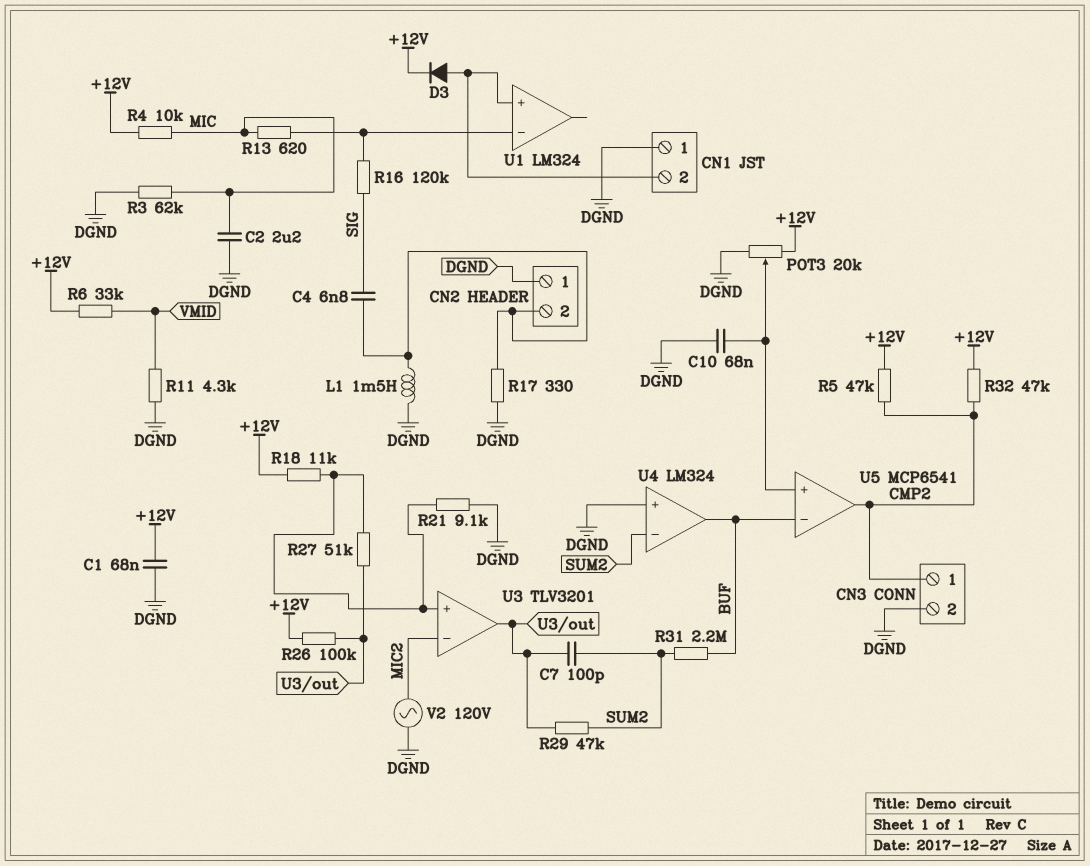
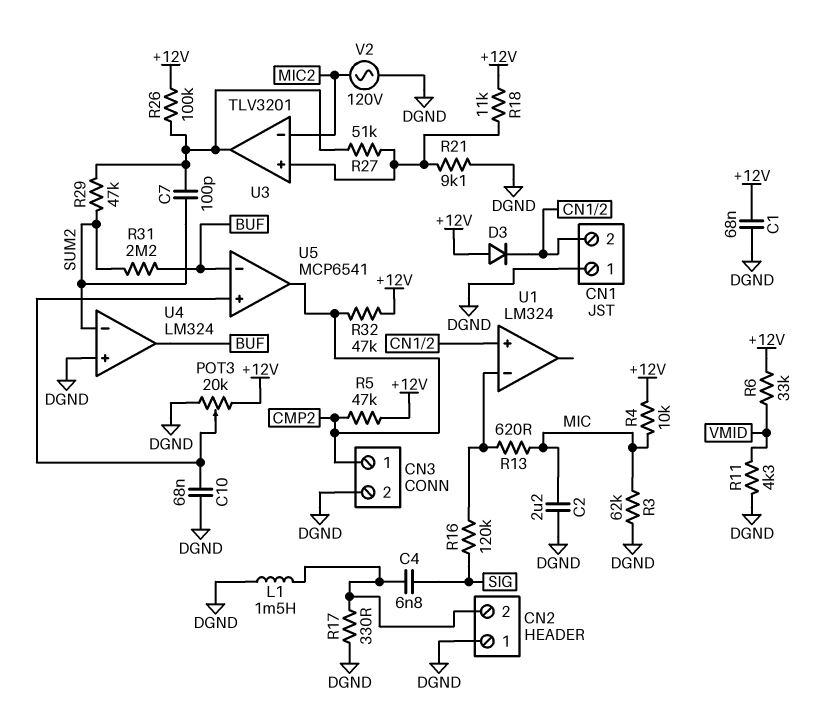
D3: diode (A CN1/2, K +12V) -> diode (A +12V, K CN1/2)

